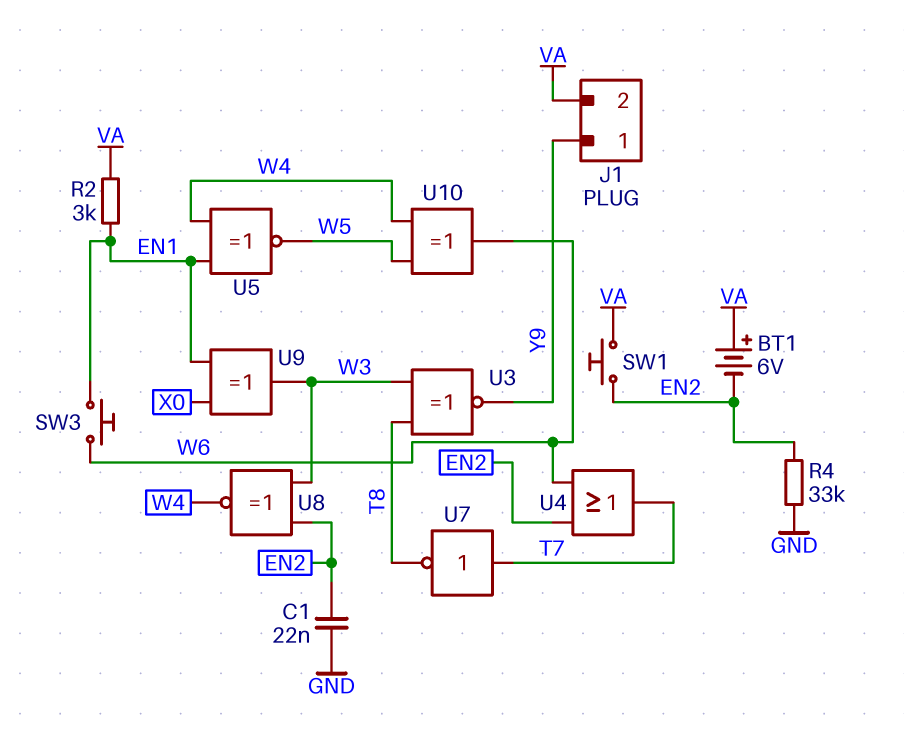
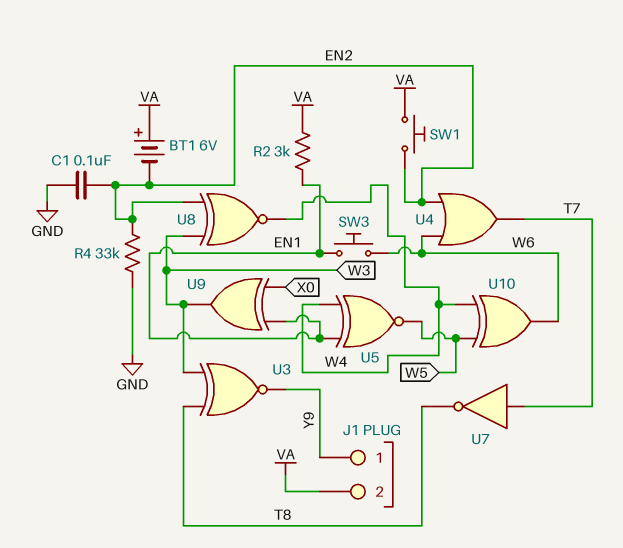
C1: 22nF (EN2, GND) -> 100nF (EN2, GND)

